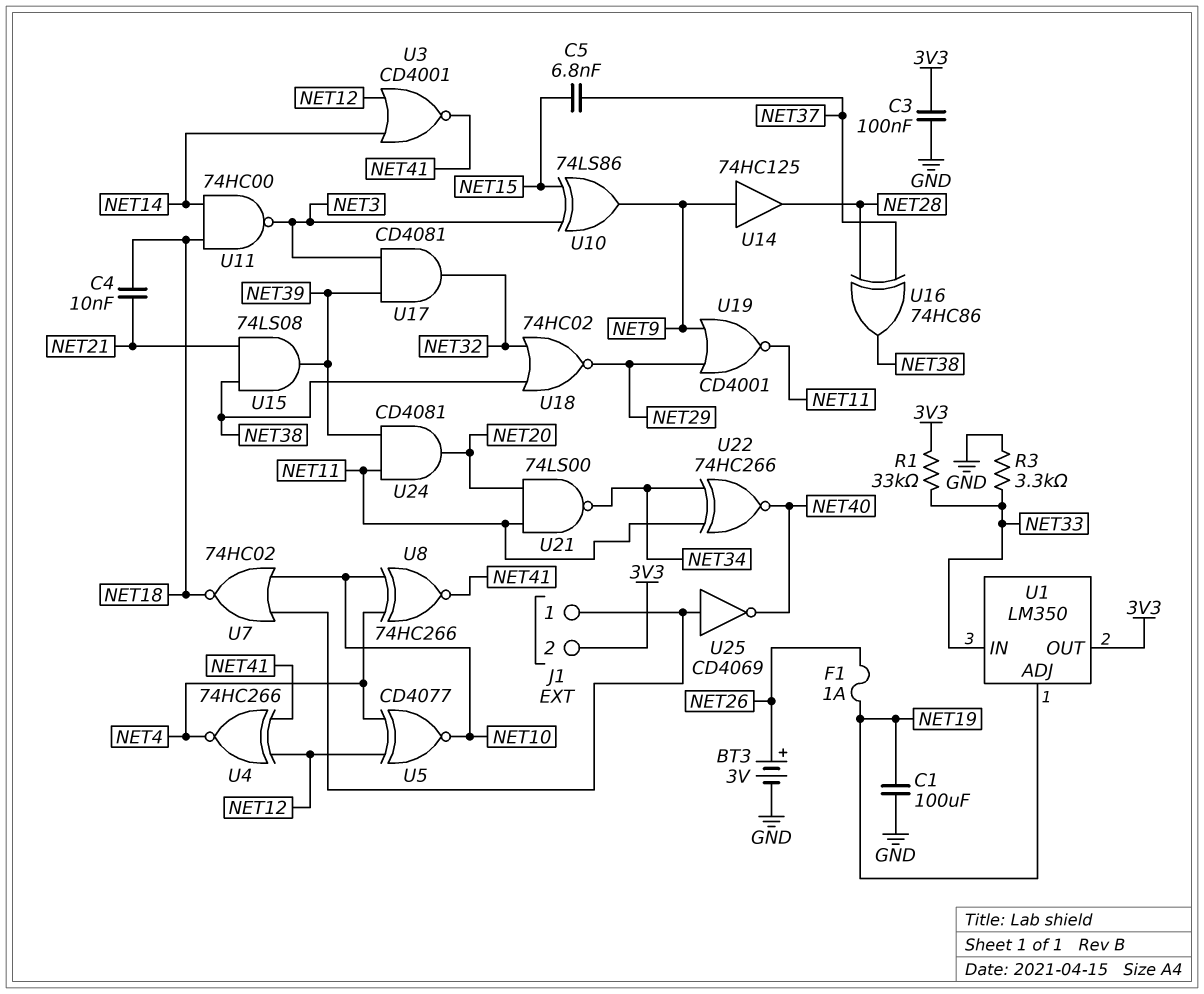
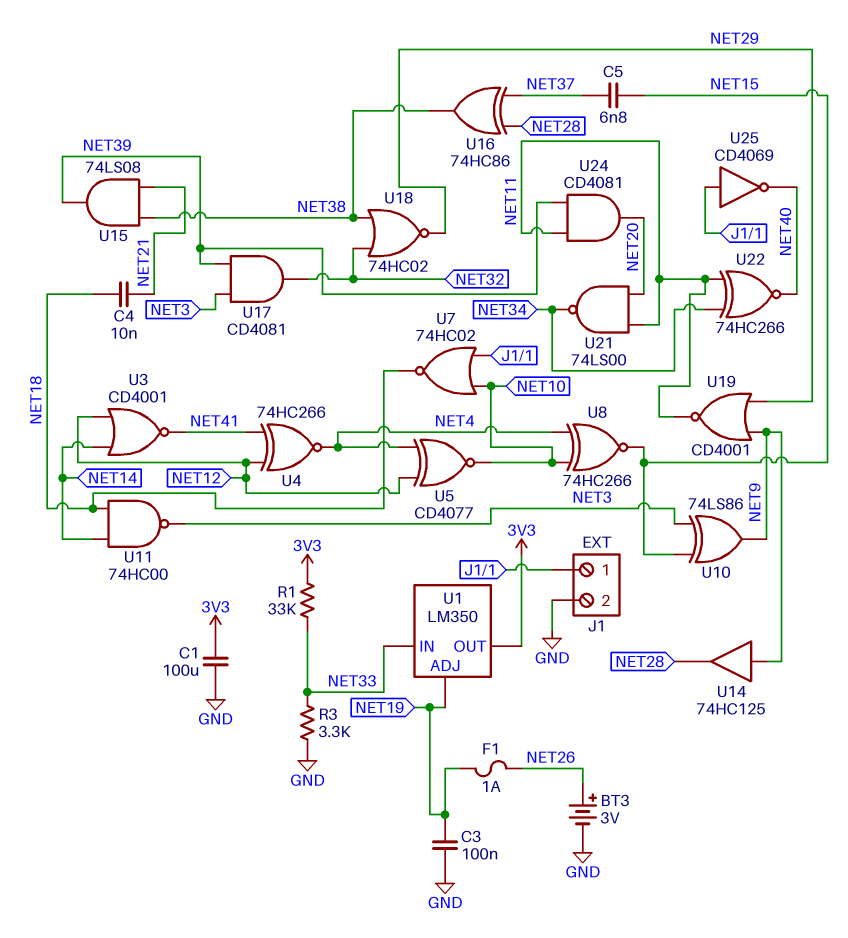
C1: 100uF (GND, NET19) -> 100uF (3V3, GND)
C3: 100nF (3V3, GND) -> 100nF (GND, NET19)
J1 pin 2: 3V3 -> GND
U8: XNOR 74HC266 (in NET4, in NET10, out NET41) -> XNOR 74HC266 (in NET4, in NET10, out NET15)

